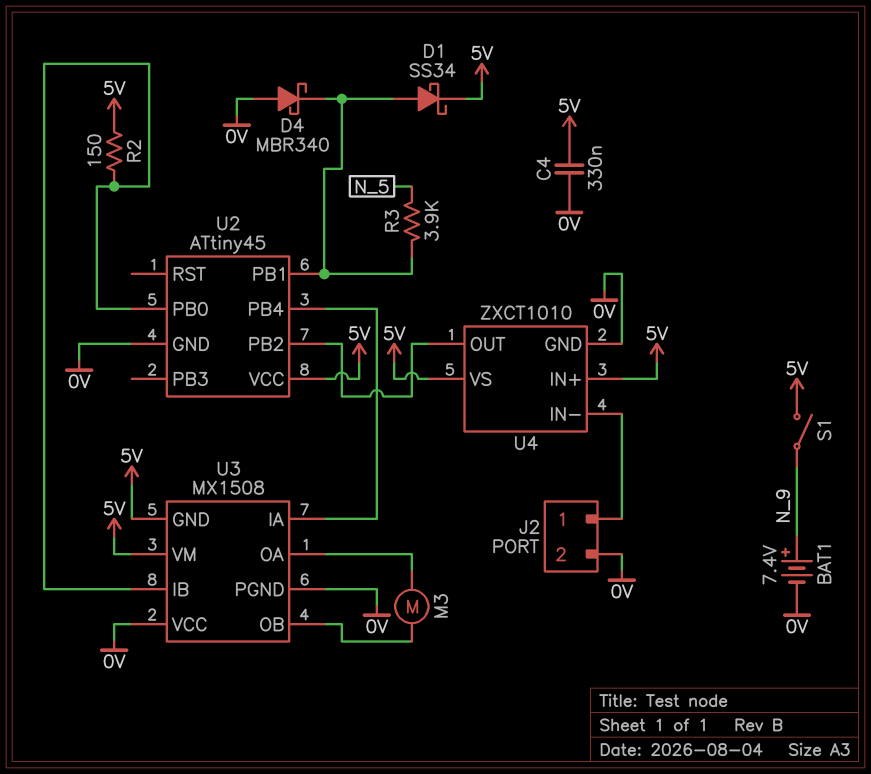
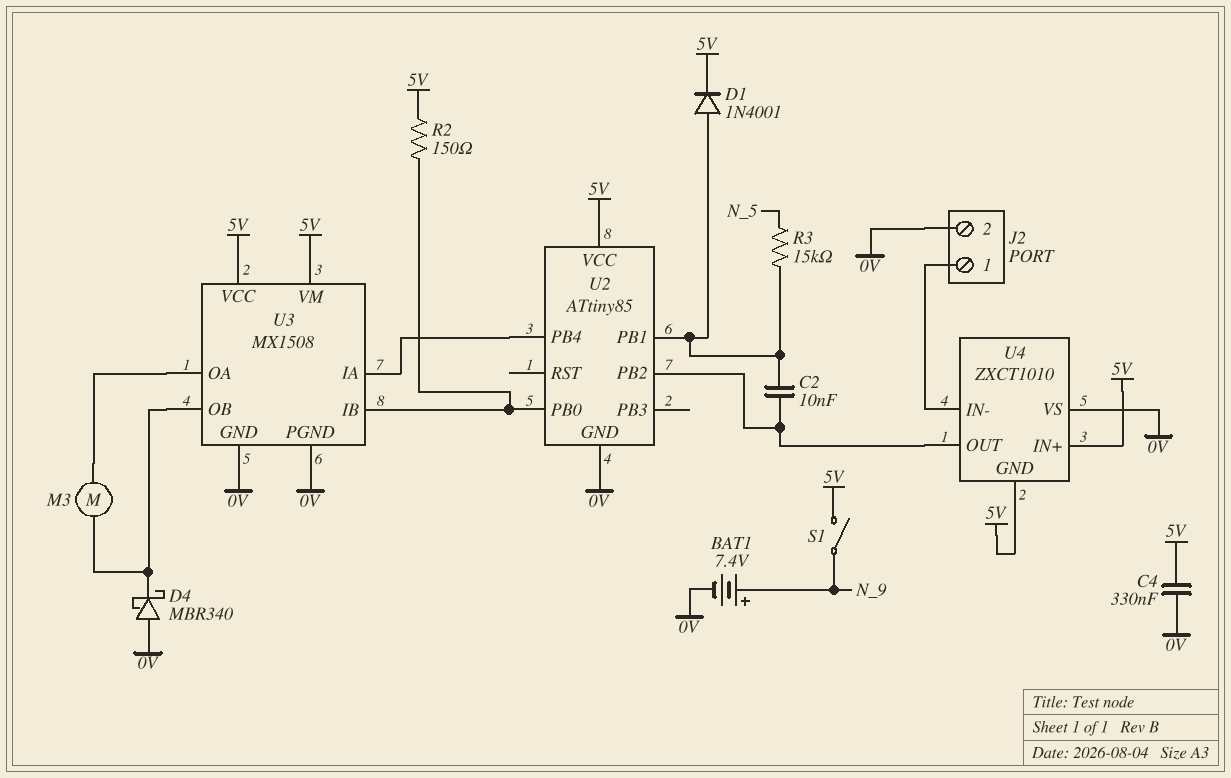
C2: none -> 10nF (U2/PB1, U2/PB2)
D1: schottky SS34 (A U2/PB1, K 5V) -> diode 1N4001 (A U2/PB1, K 5V)
D4: schottky MBR340 (A 0V, K U2/PB1) -> schottky MBR340 (A 0V, K U3/OB)
R3: 3.9k (N_5, U2/PB1) -> 15k (N_5, U2/PB1)
U2: ATtiny45 -> ATtiny85
U3 pin GND: 5V -> 0V
U3 pin VCC: 0V -> 5V
U4 pin GND: 0V -> 5V
U4 pin VS: 5V -> 0V

